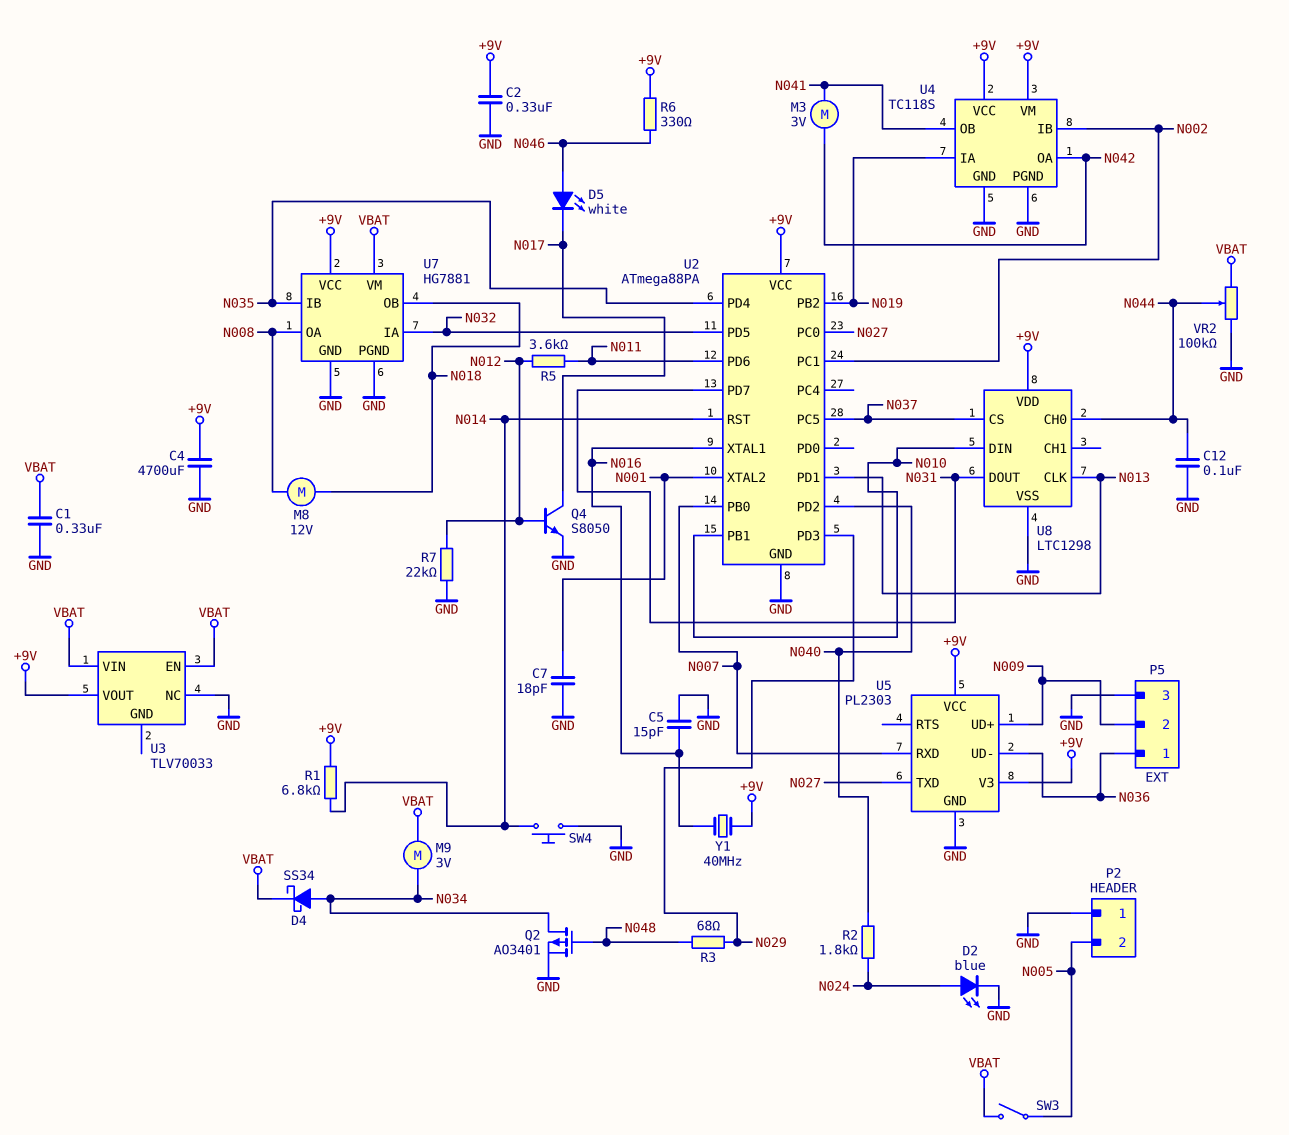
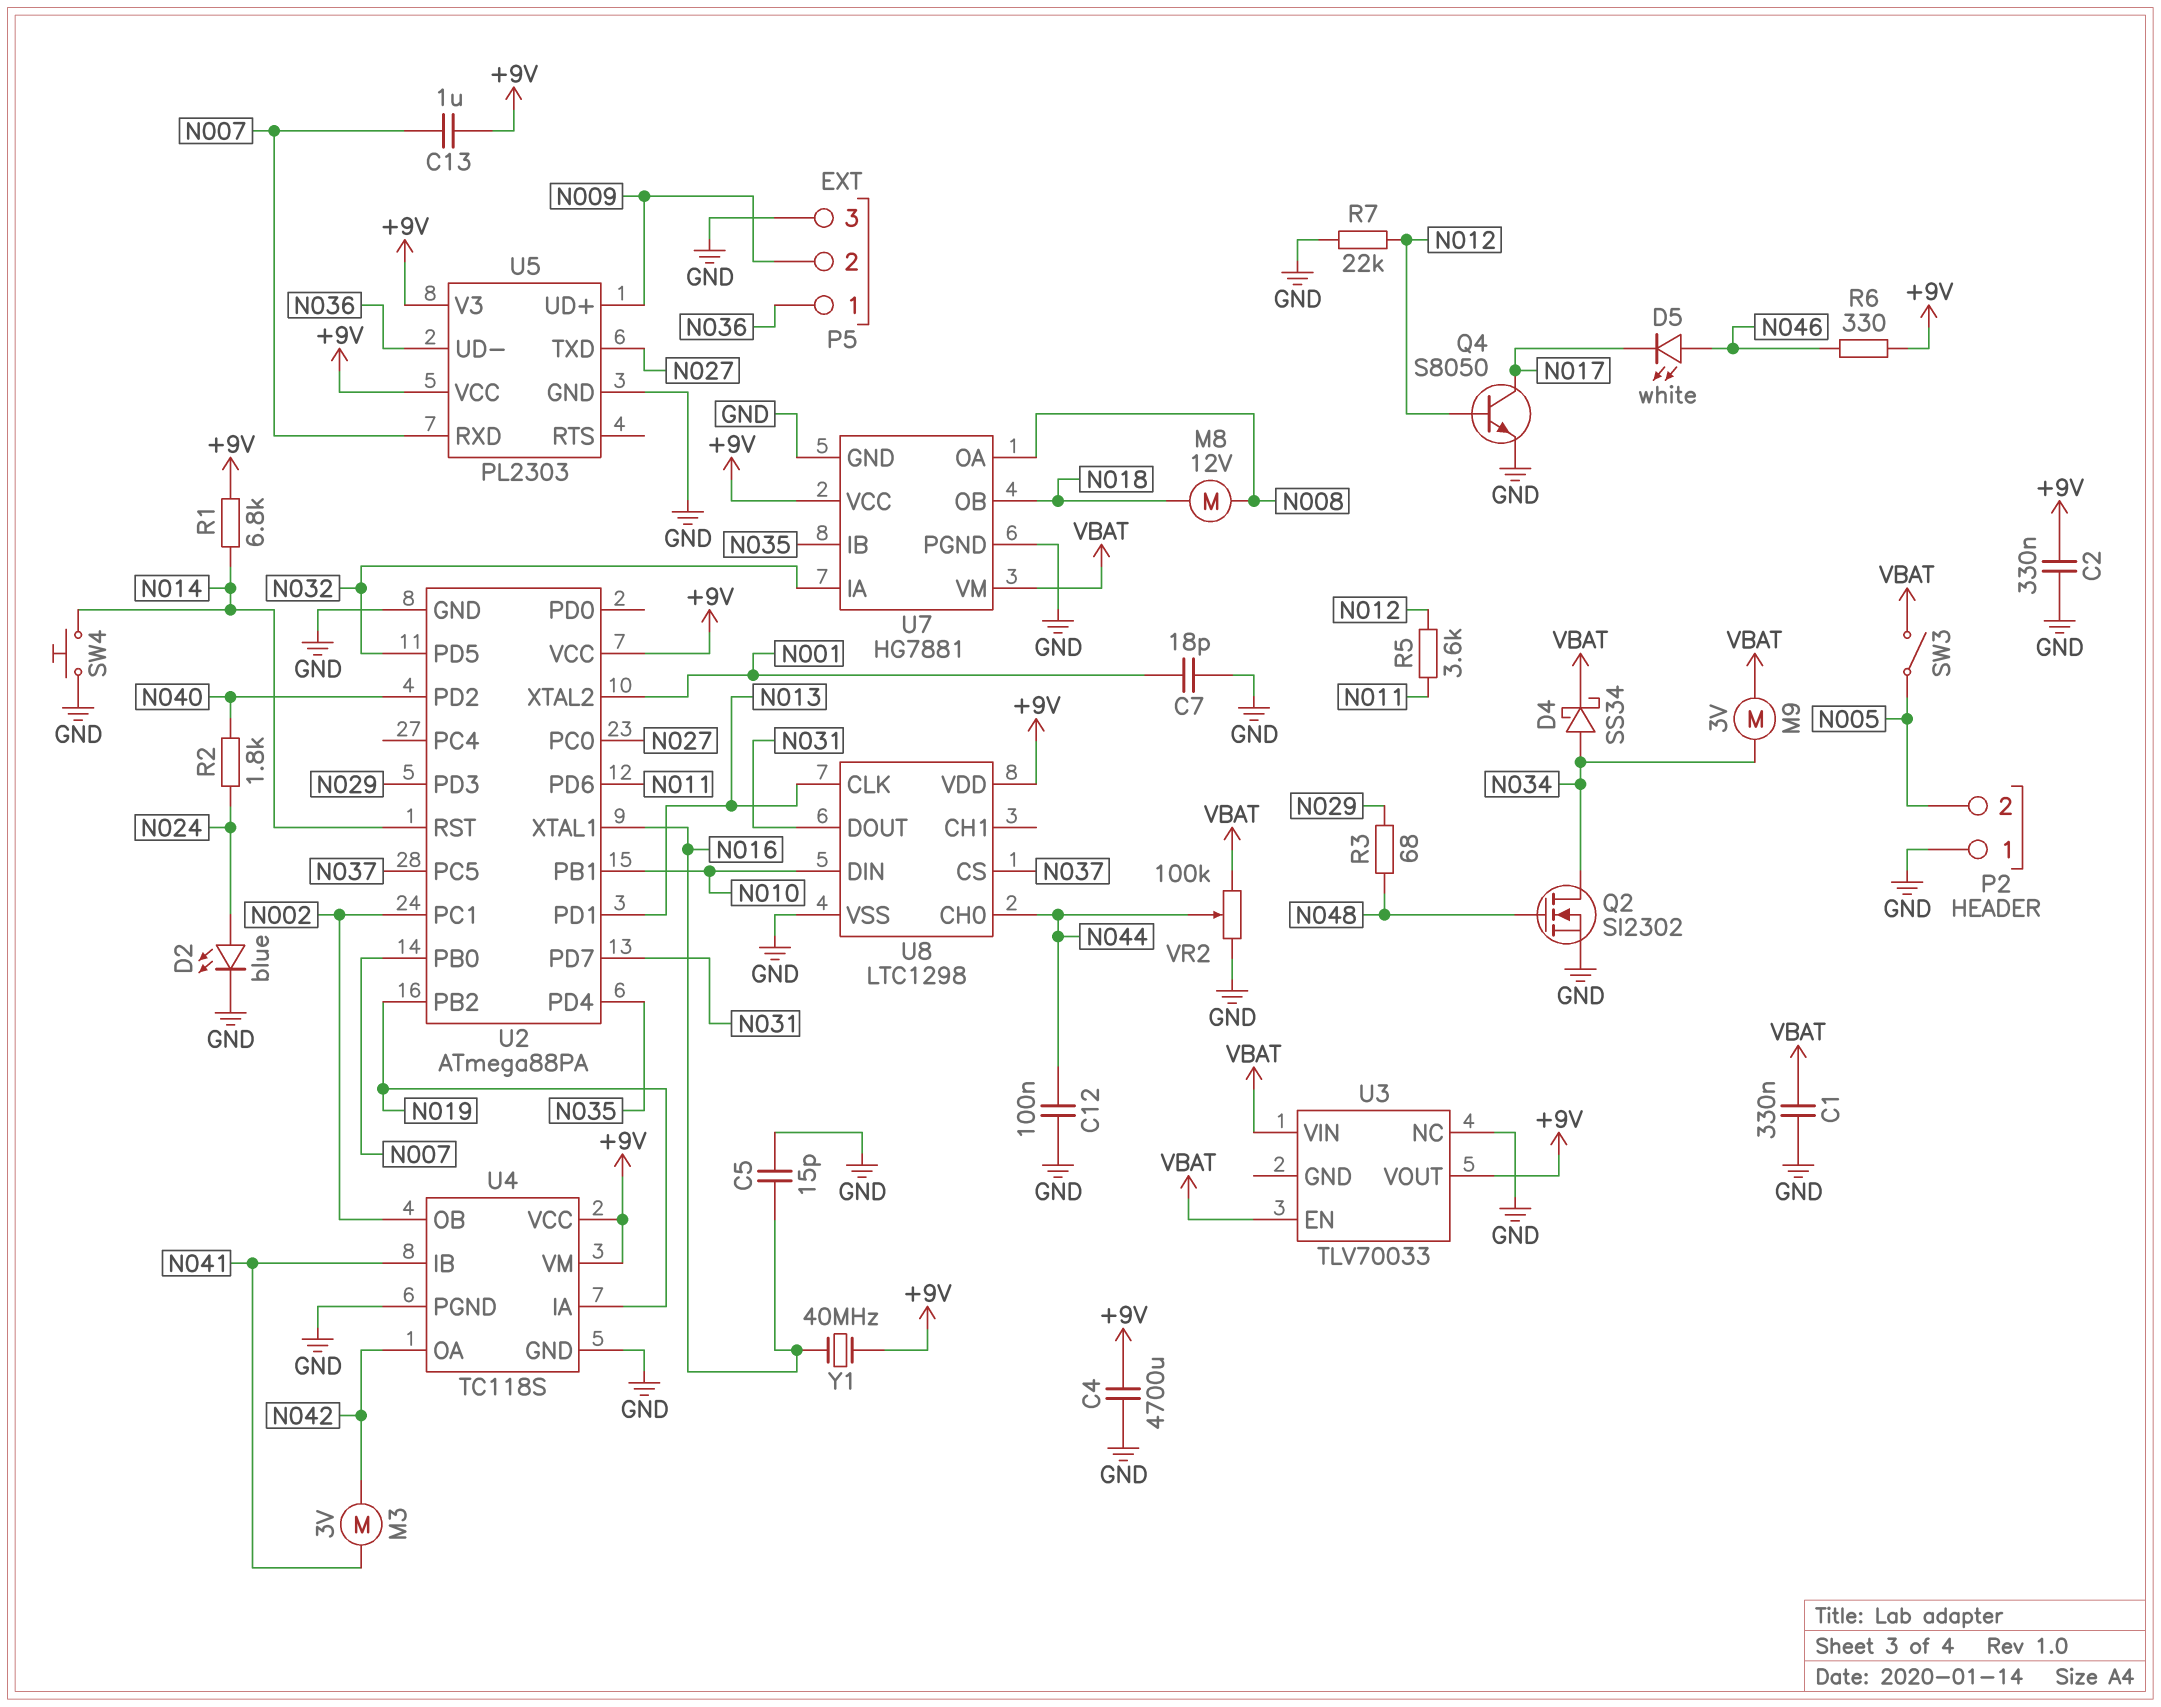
C13: none -> 1uF (+9V, N007)
Q2: PMOS AO3401 (G N048, D N034, S GND) -> NMOS SI2302 (G N048, D N034, S GND)
U4 pin IB: N002 -> N041
U4 pin OB: N041 -> N002

